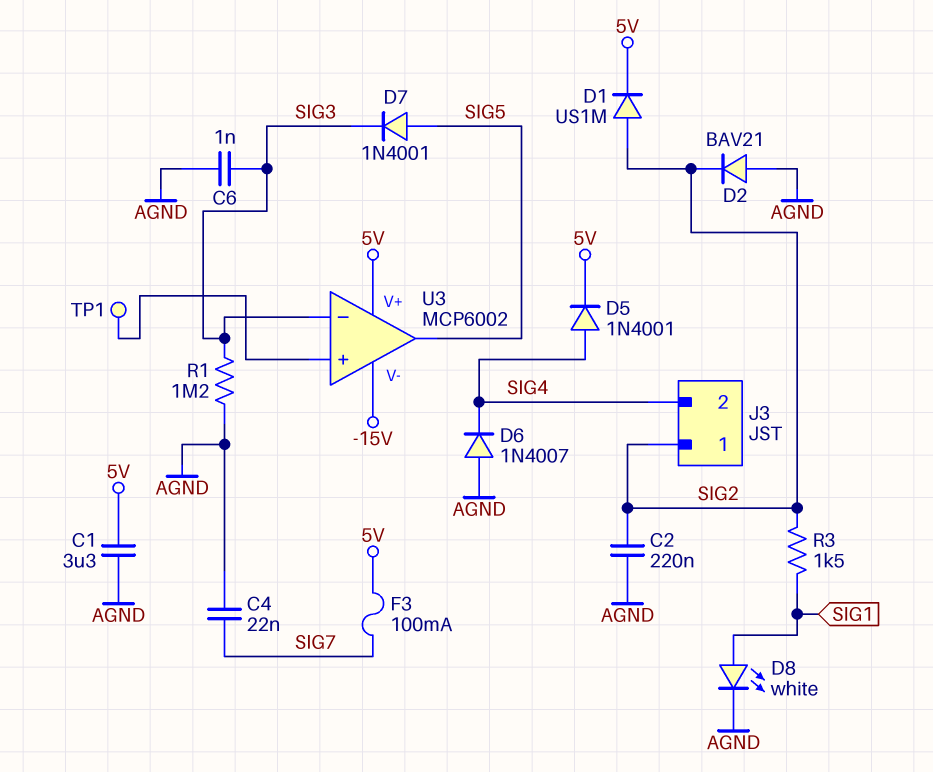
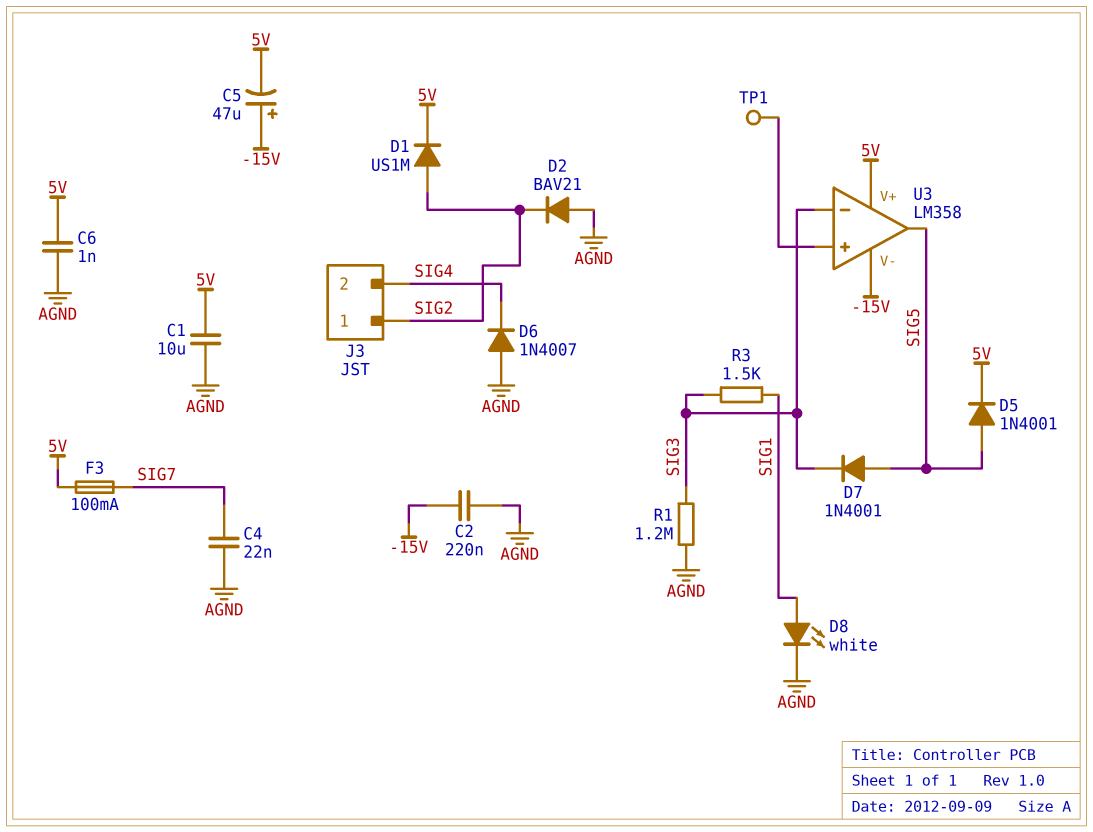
C1: 3.3uF (5V, AGND) -> 10uF (5V, AGND)
C2: 220nF (AGND, SIG2) -> 220nF (-15V, AGND)
C5: none -> 47uF (plus -15V, minus 5V)
C6: 1nF (AGND, SIG3) -> 1nF (5V, AGND)
D5: diode 1N4001 (A SIG4, K 5V) -> diode 1N4001 (A SIG5, K 5V)
R3: 1.5k (SIG1, SIG2) -> 1.5k (SIG1, SIG3)
U3: MCP6002 -> LM358

